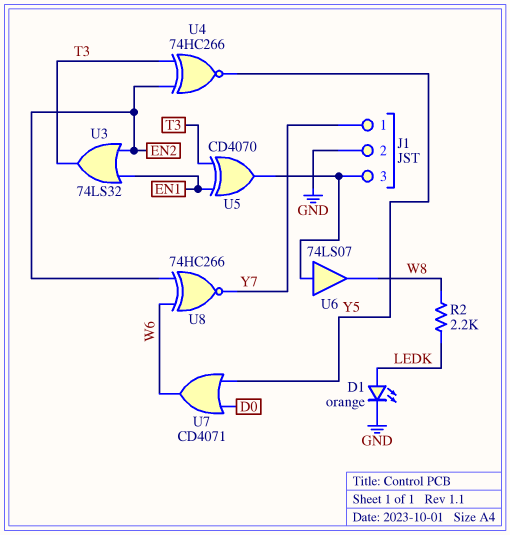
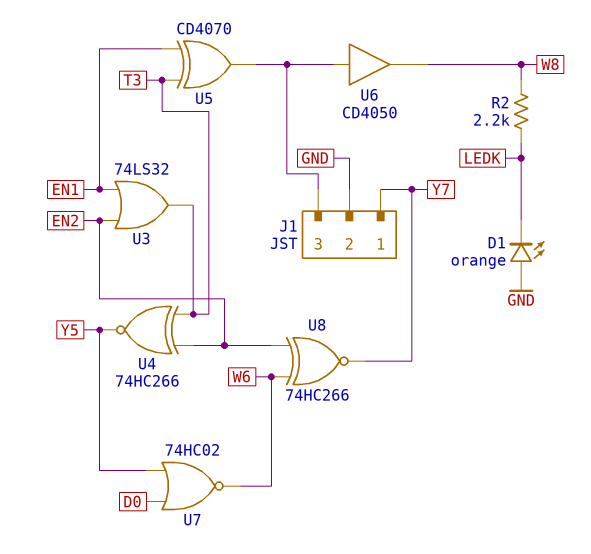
D1: LED orange (A LEDK, K GND) -> LED orange (A GND, K LEDK)
U6: buffer 74LS07 (in J1/3, out W8) -> buffer CD4050 (in J1/3, out W8)
U7: OR CD4071 (in D0, in Y5, out W6) -> NOR 74HC02 (in D0, in Y5, out W6)

